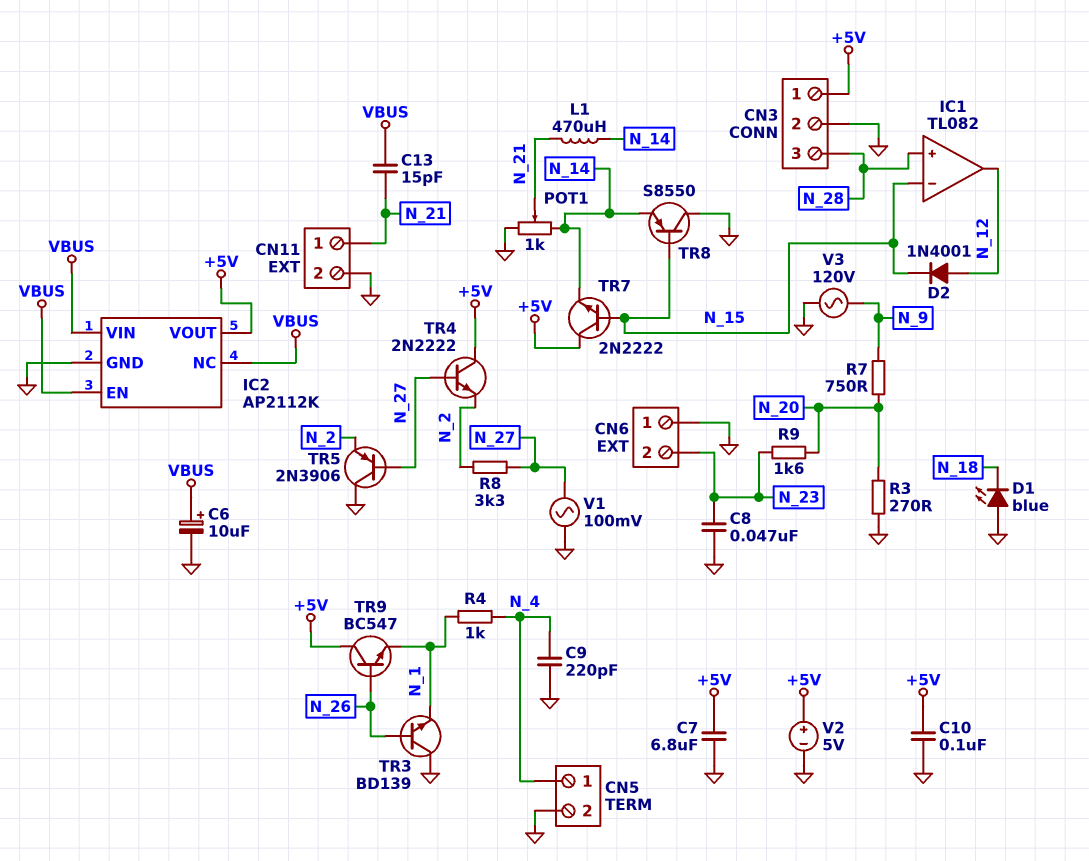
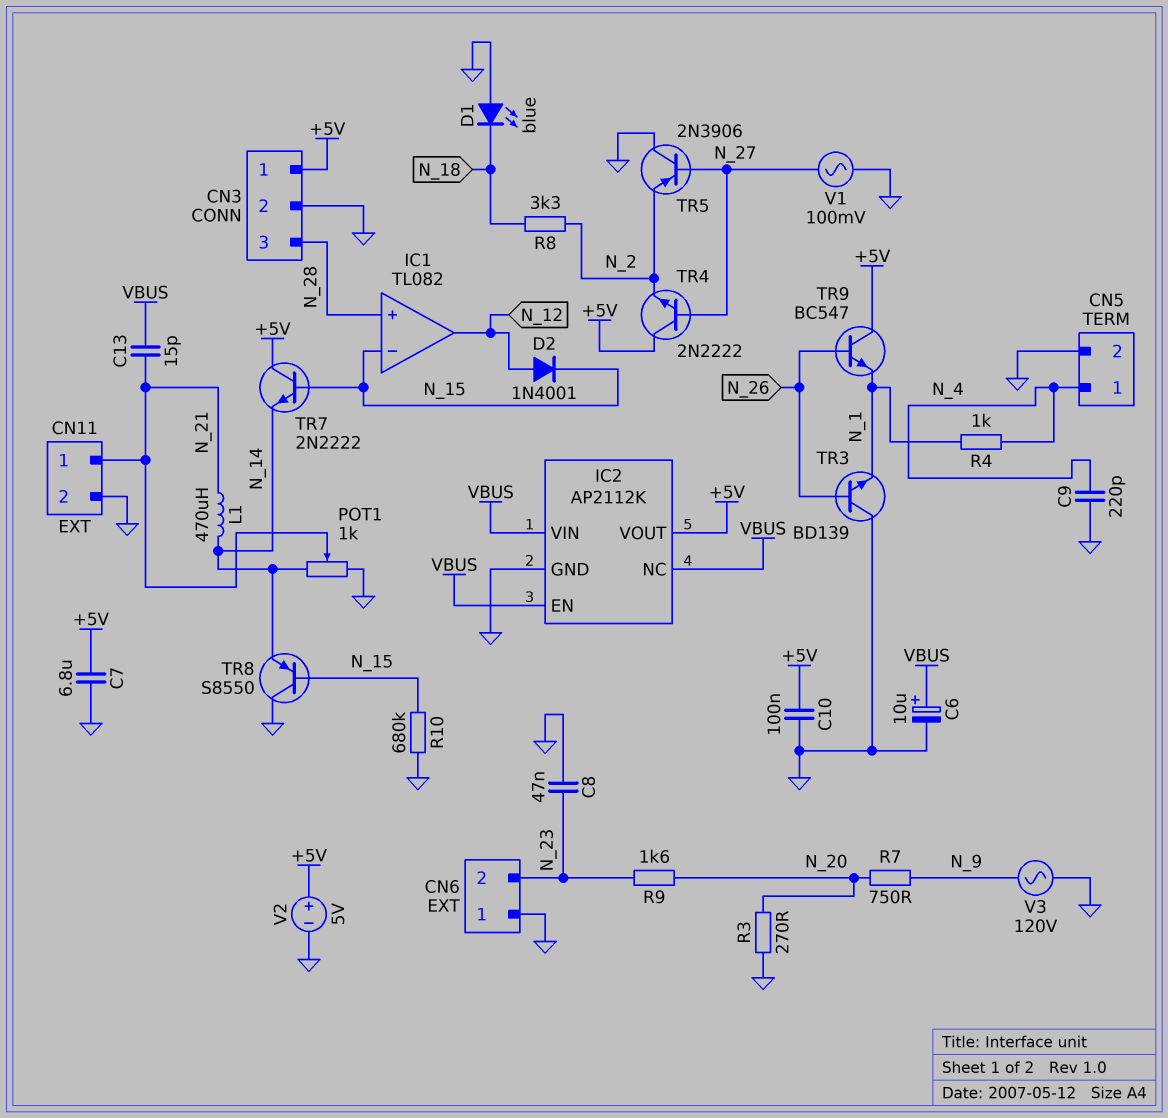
R8: 3.3k (N_2, N_27) -> 3.3k (N_2, N_18)
R10: none -> 680k (GND, N_15)

